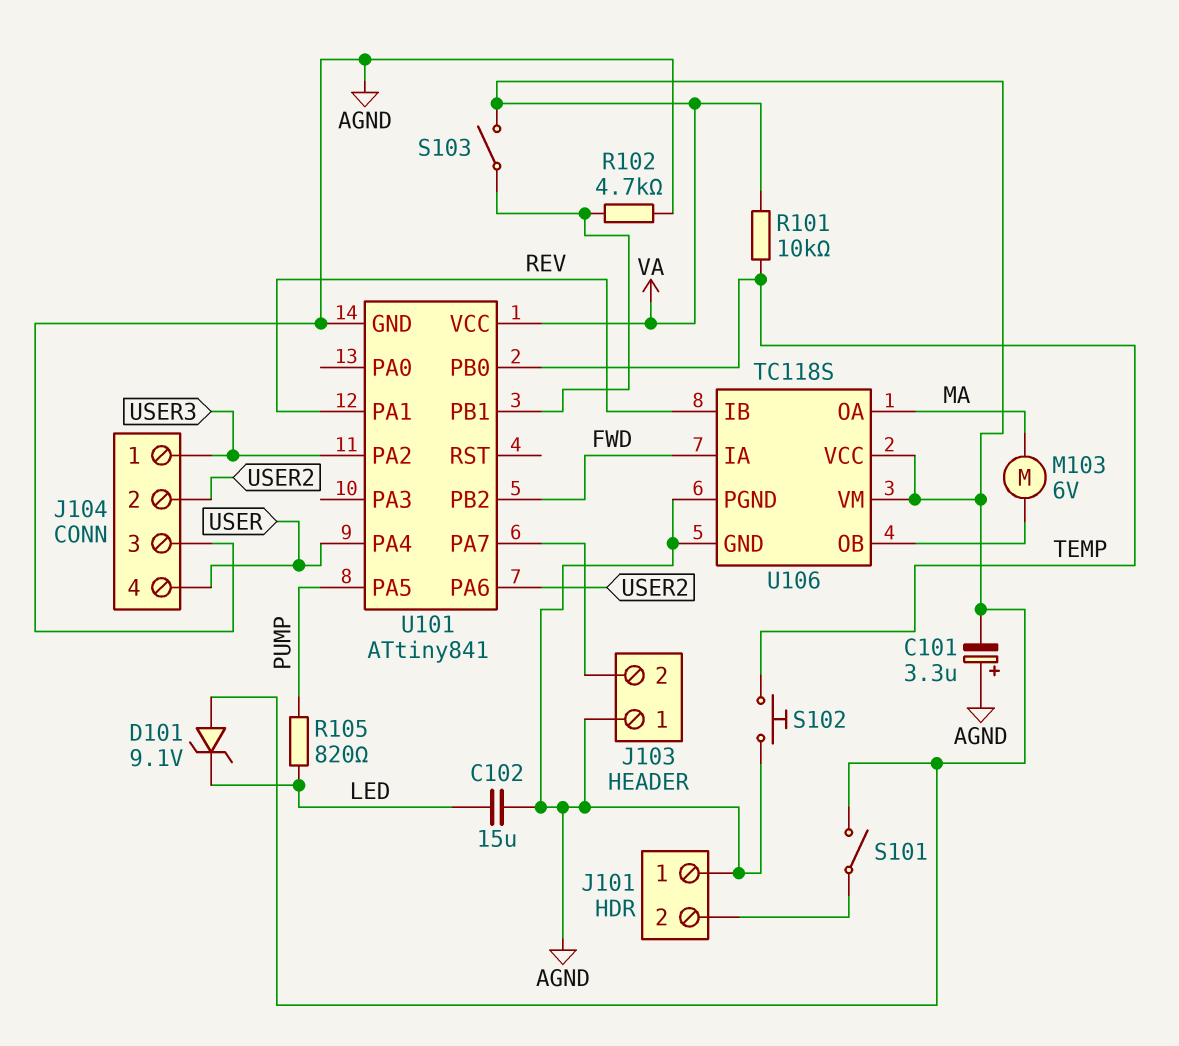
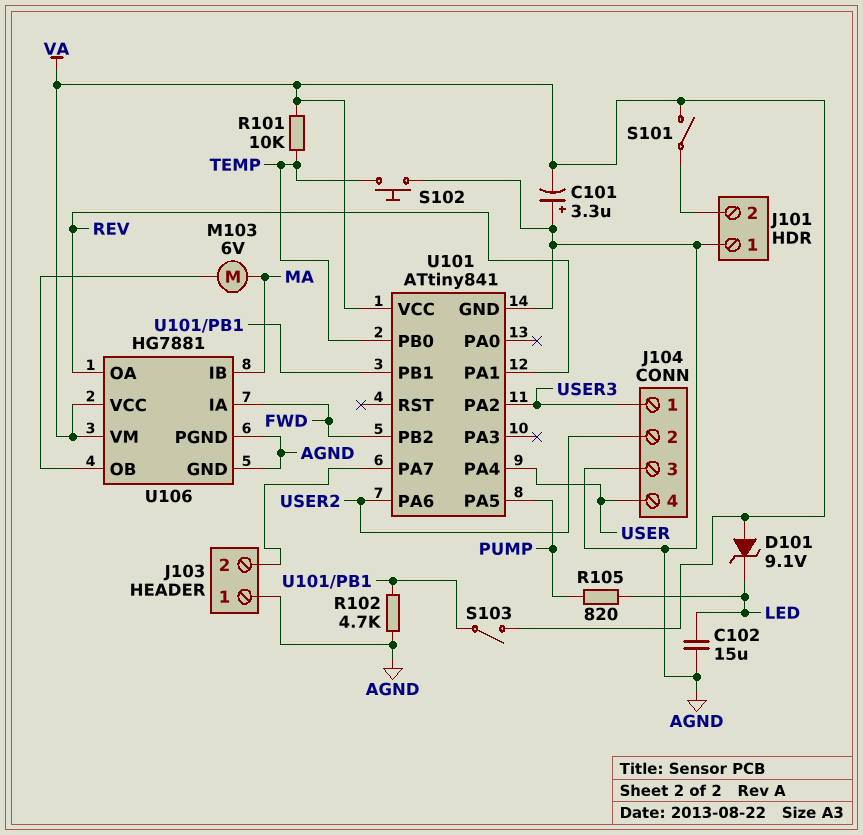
U106: TC118S -> HG7881
U106 pin IB: REV -> MA
U106 pin OA: MA -> REV

